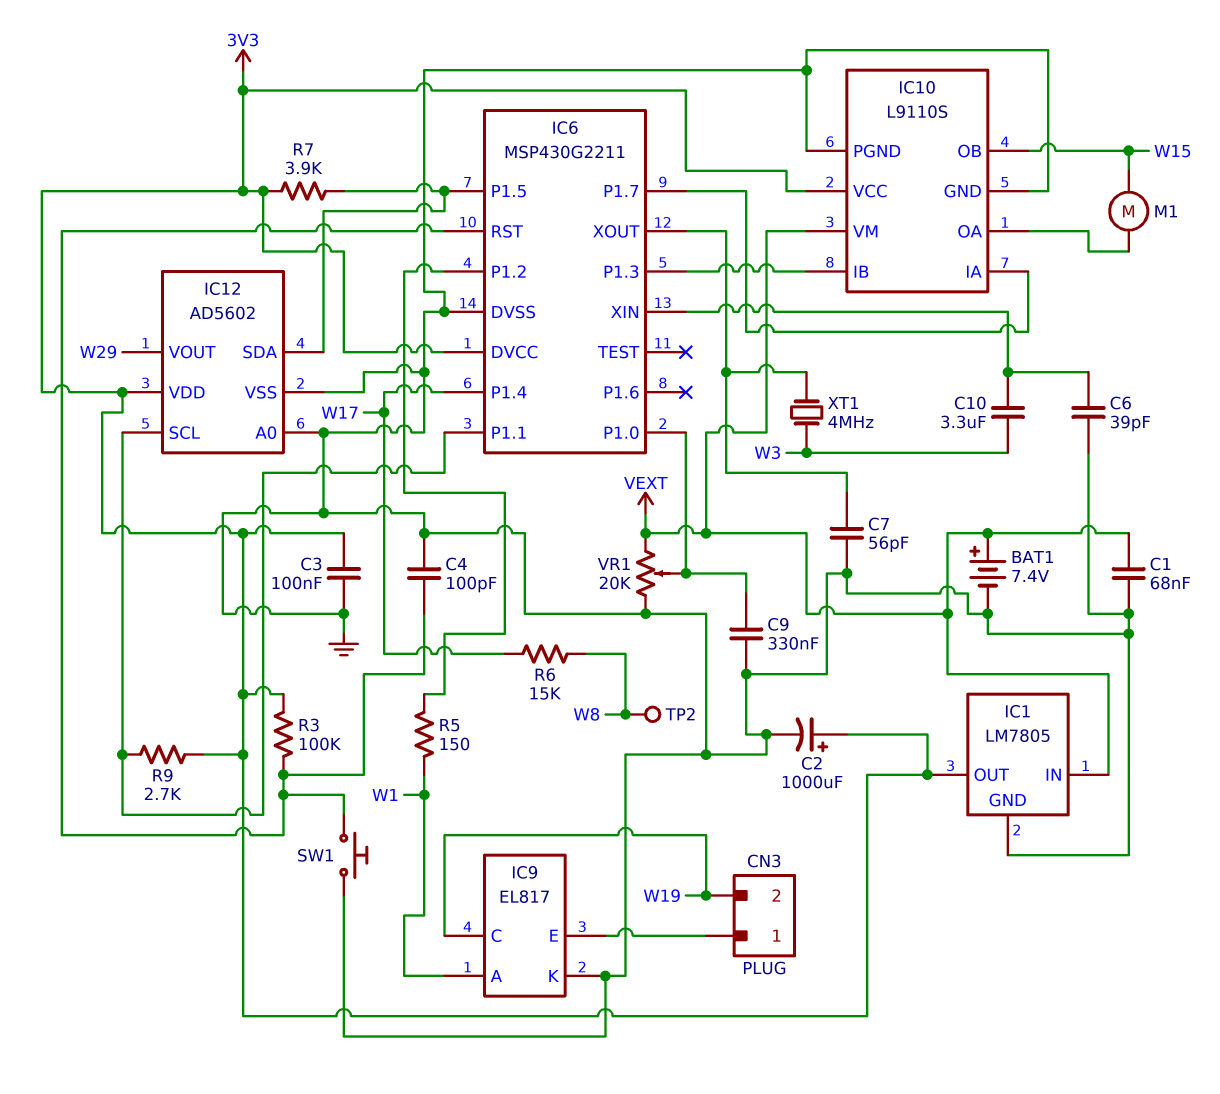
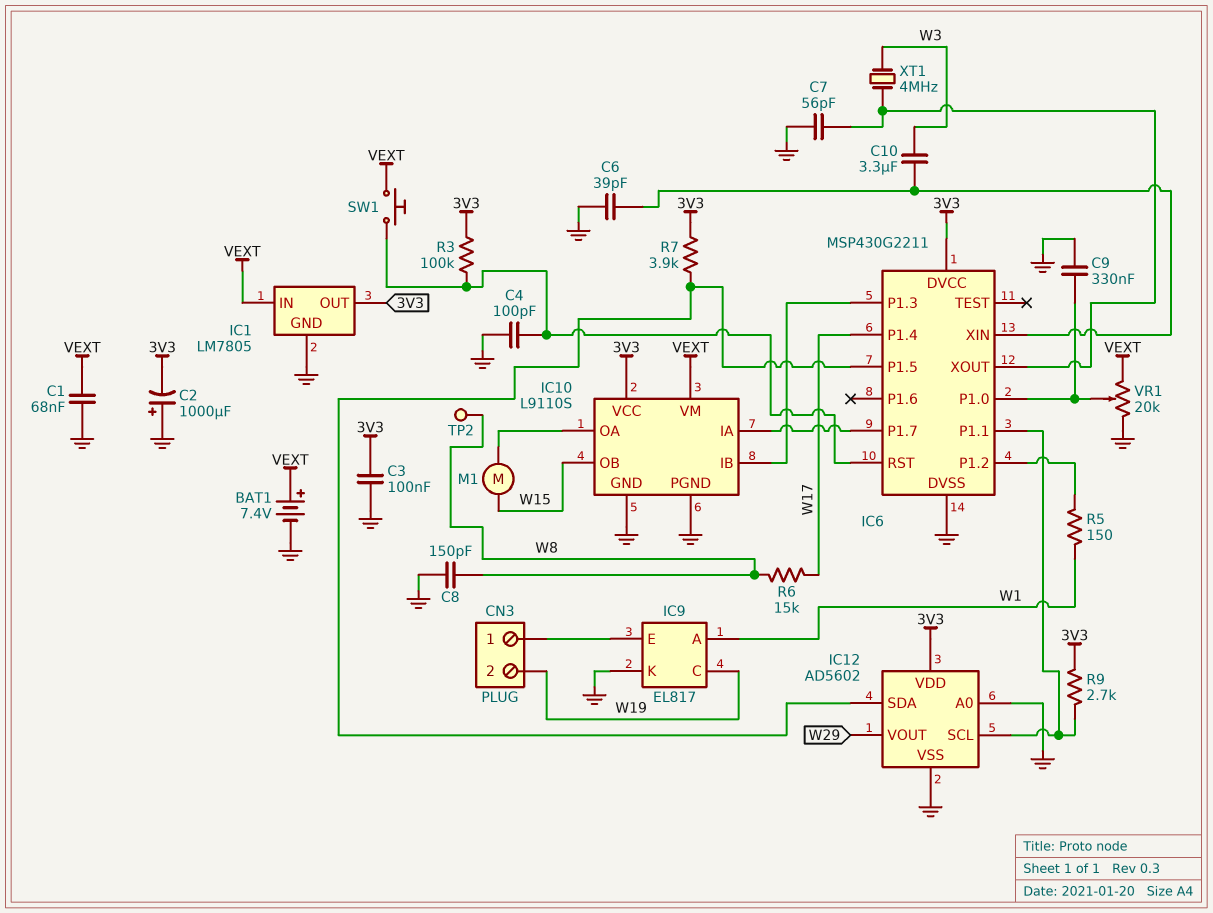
C2: 1000uF (plus 3V3, minus GND) -> 1000uF (plus GND, minus 3V3)
C8: none -> 150pF (GND, W8)
SW1: button (GND, IC6/RST) -> button (IC6/RST, VEXT)

